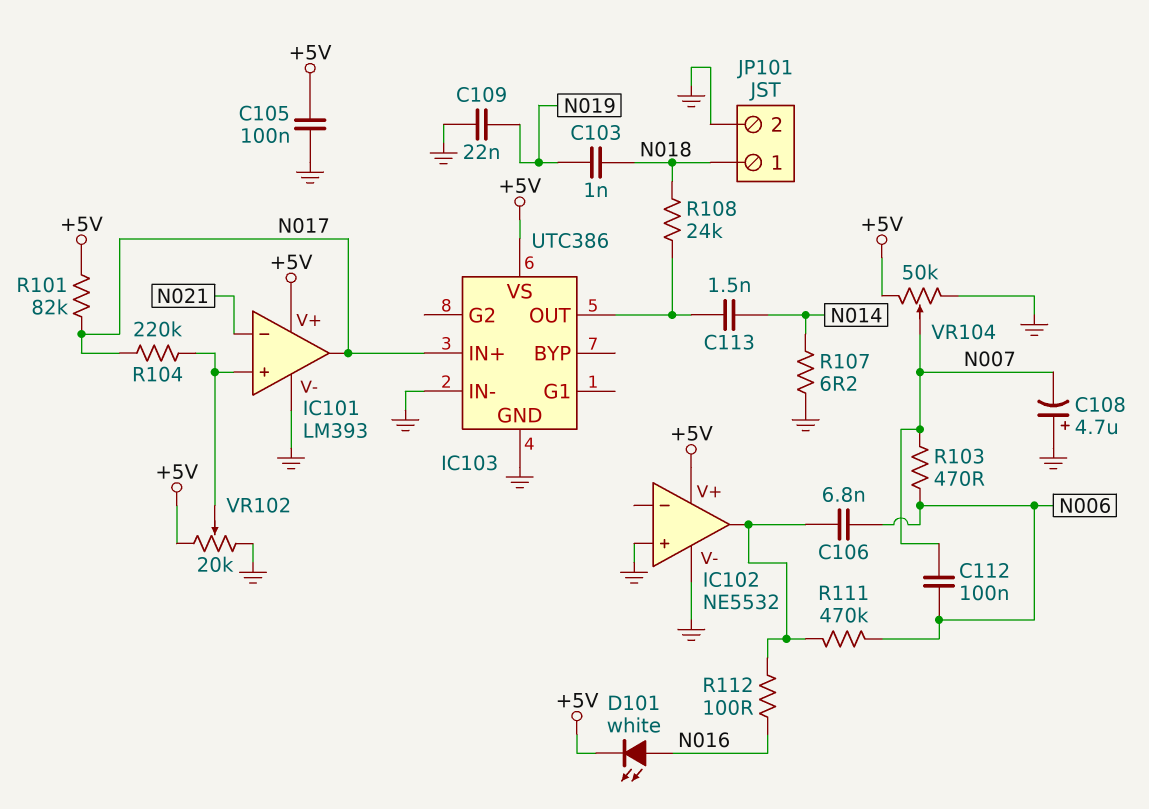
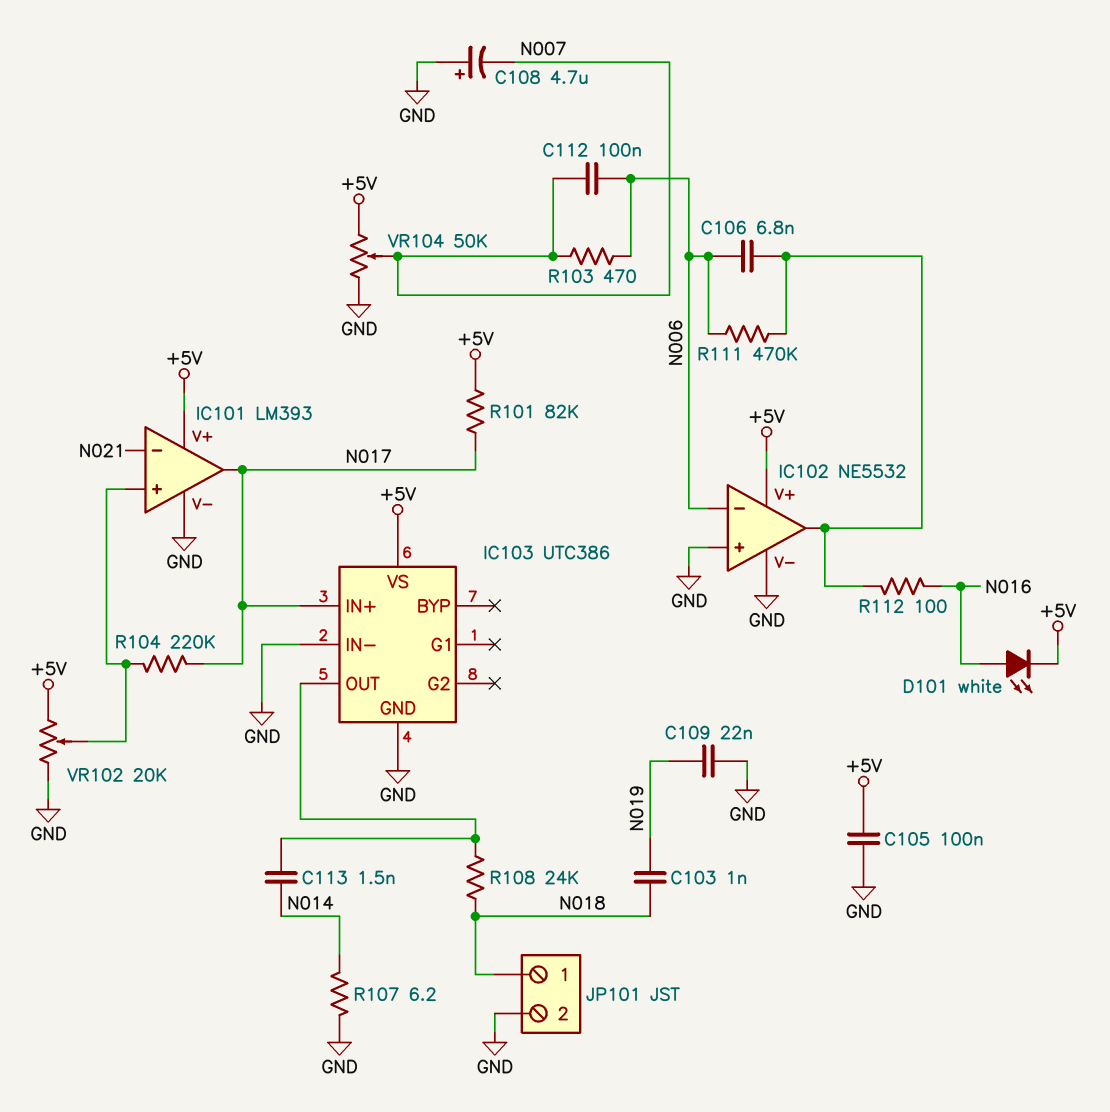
IC102 pin in-: none -> N006

